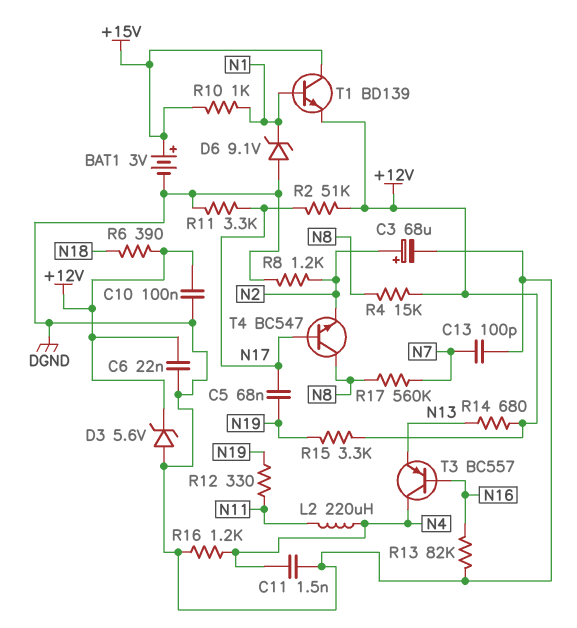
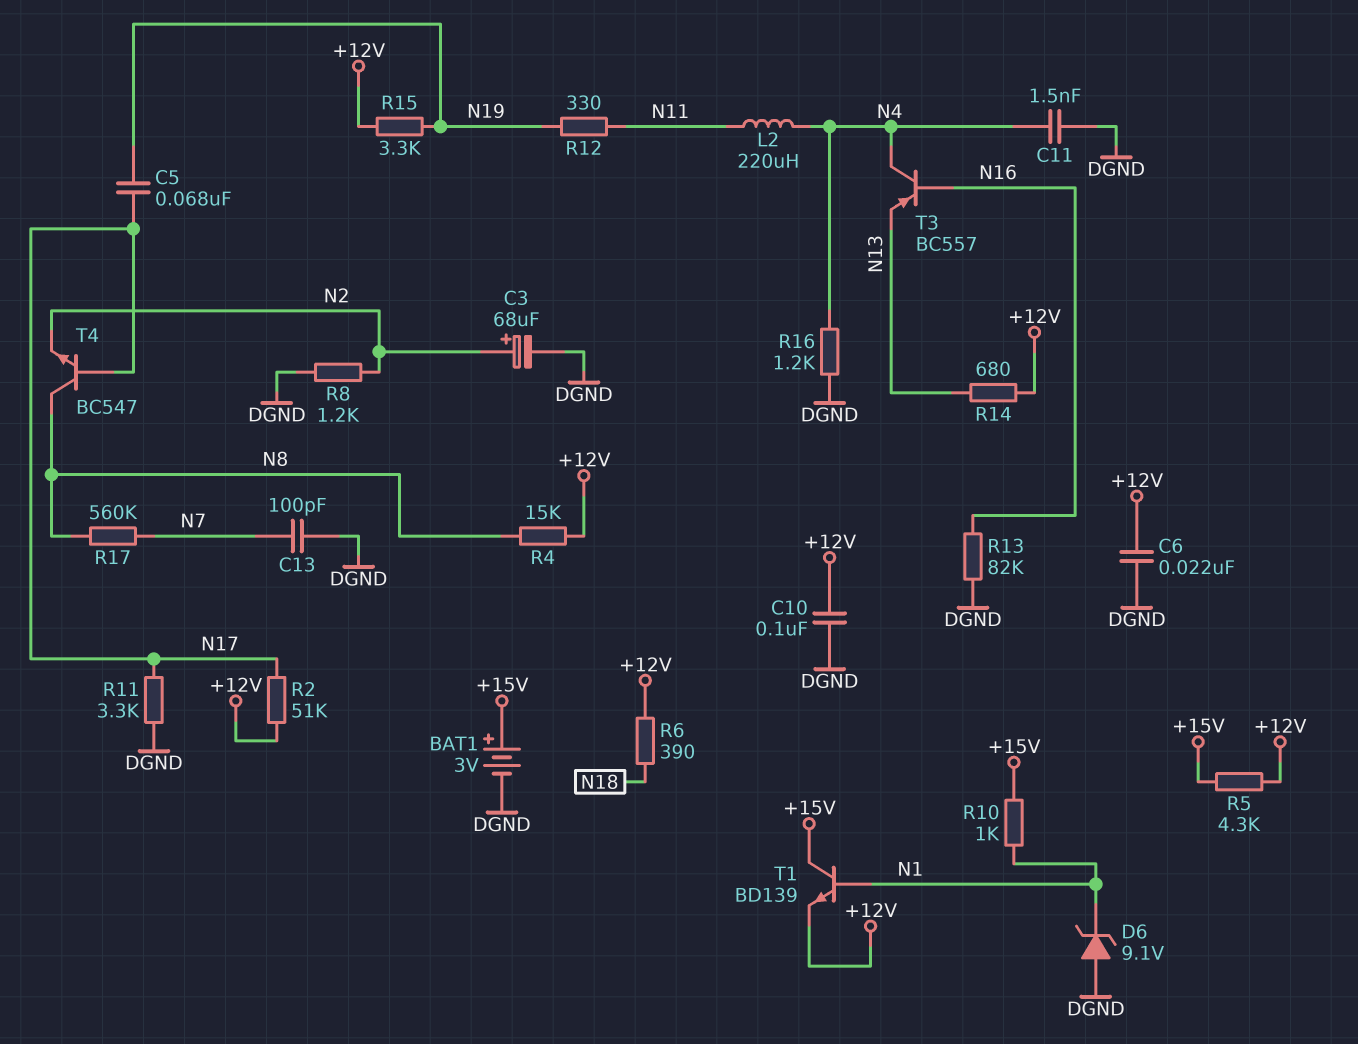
D3: zener 5.6V (A DGND, K +12V) -> none
R5: none -> 4.3k (+12V, +15V)

